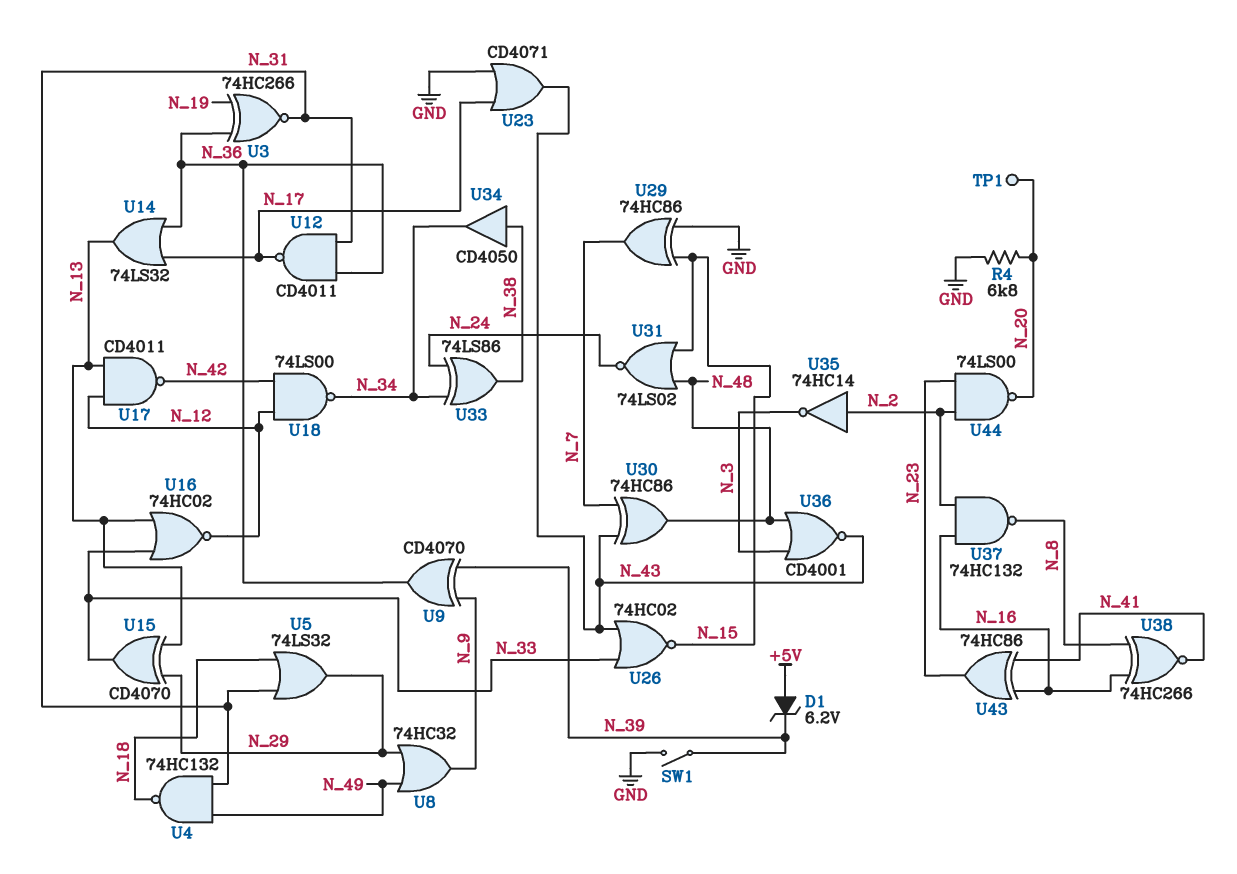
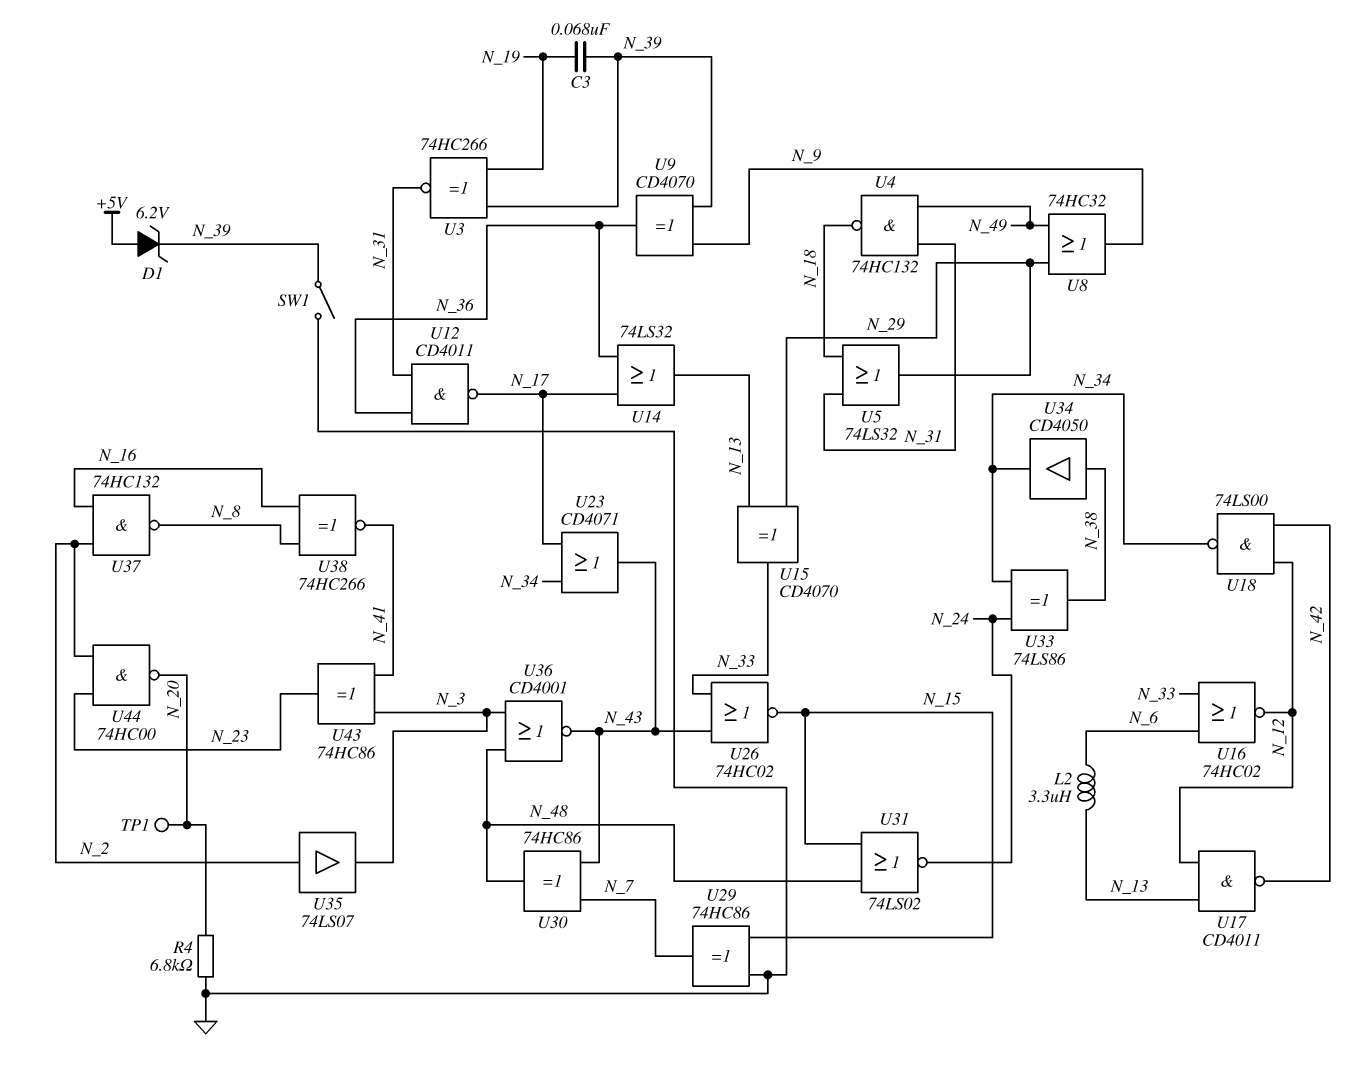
C3: none -> 68nF (N_19, N_39)
L2: none -> 3.3uH (N_6, N_13)
U3: XNOR 74HC266 (in N_19, in N_36, out N_31) -> XNOR 74HC266 (in N_19, in N_39, out N_31)
U16: NOR 74HC02 (in N_13, in N_33, out N_12) -> NOR 74HC02 (in N_6, in N_33, out N_12)
U23: OR CD4071 (in GND, in N_17, out N_43) -> OR CD4071 (in N_17, in N_34, out N_43)
U35: NOT 74HC14 (in N_2, out N_3) -> buffer 74LS07 (in N_2, out N_3)
U43: XOR 74HC86 (in N_16, in N_41, out N_23) -> XOR 74HC86 (in N_3, in N_41, out N_23)
U44: NAND 74LS00 (in N_2, in N_23, out N_20) -> NAND 74HC00 (in N_2, in N_23, out N_20)

